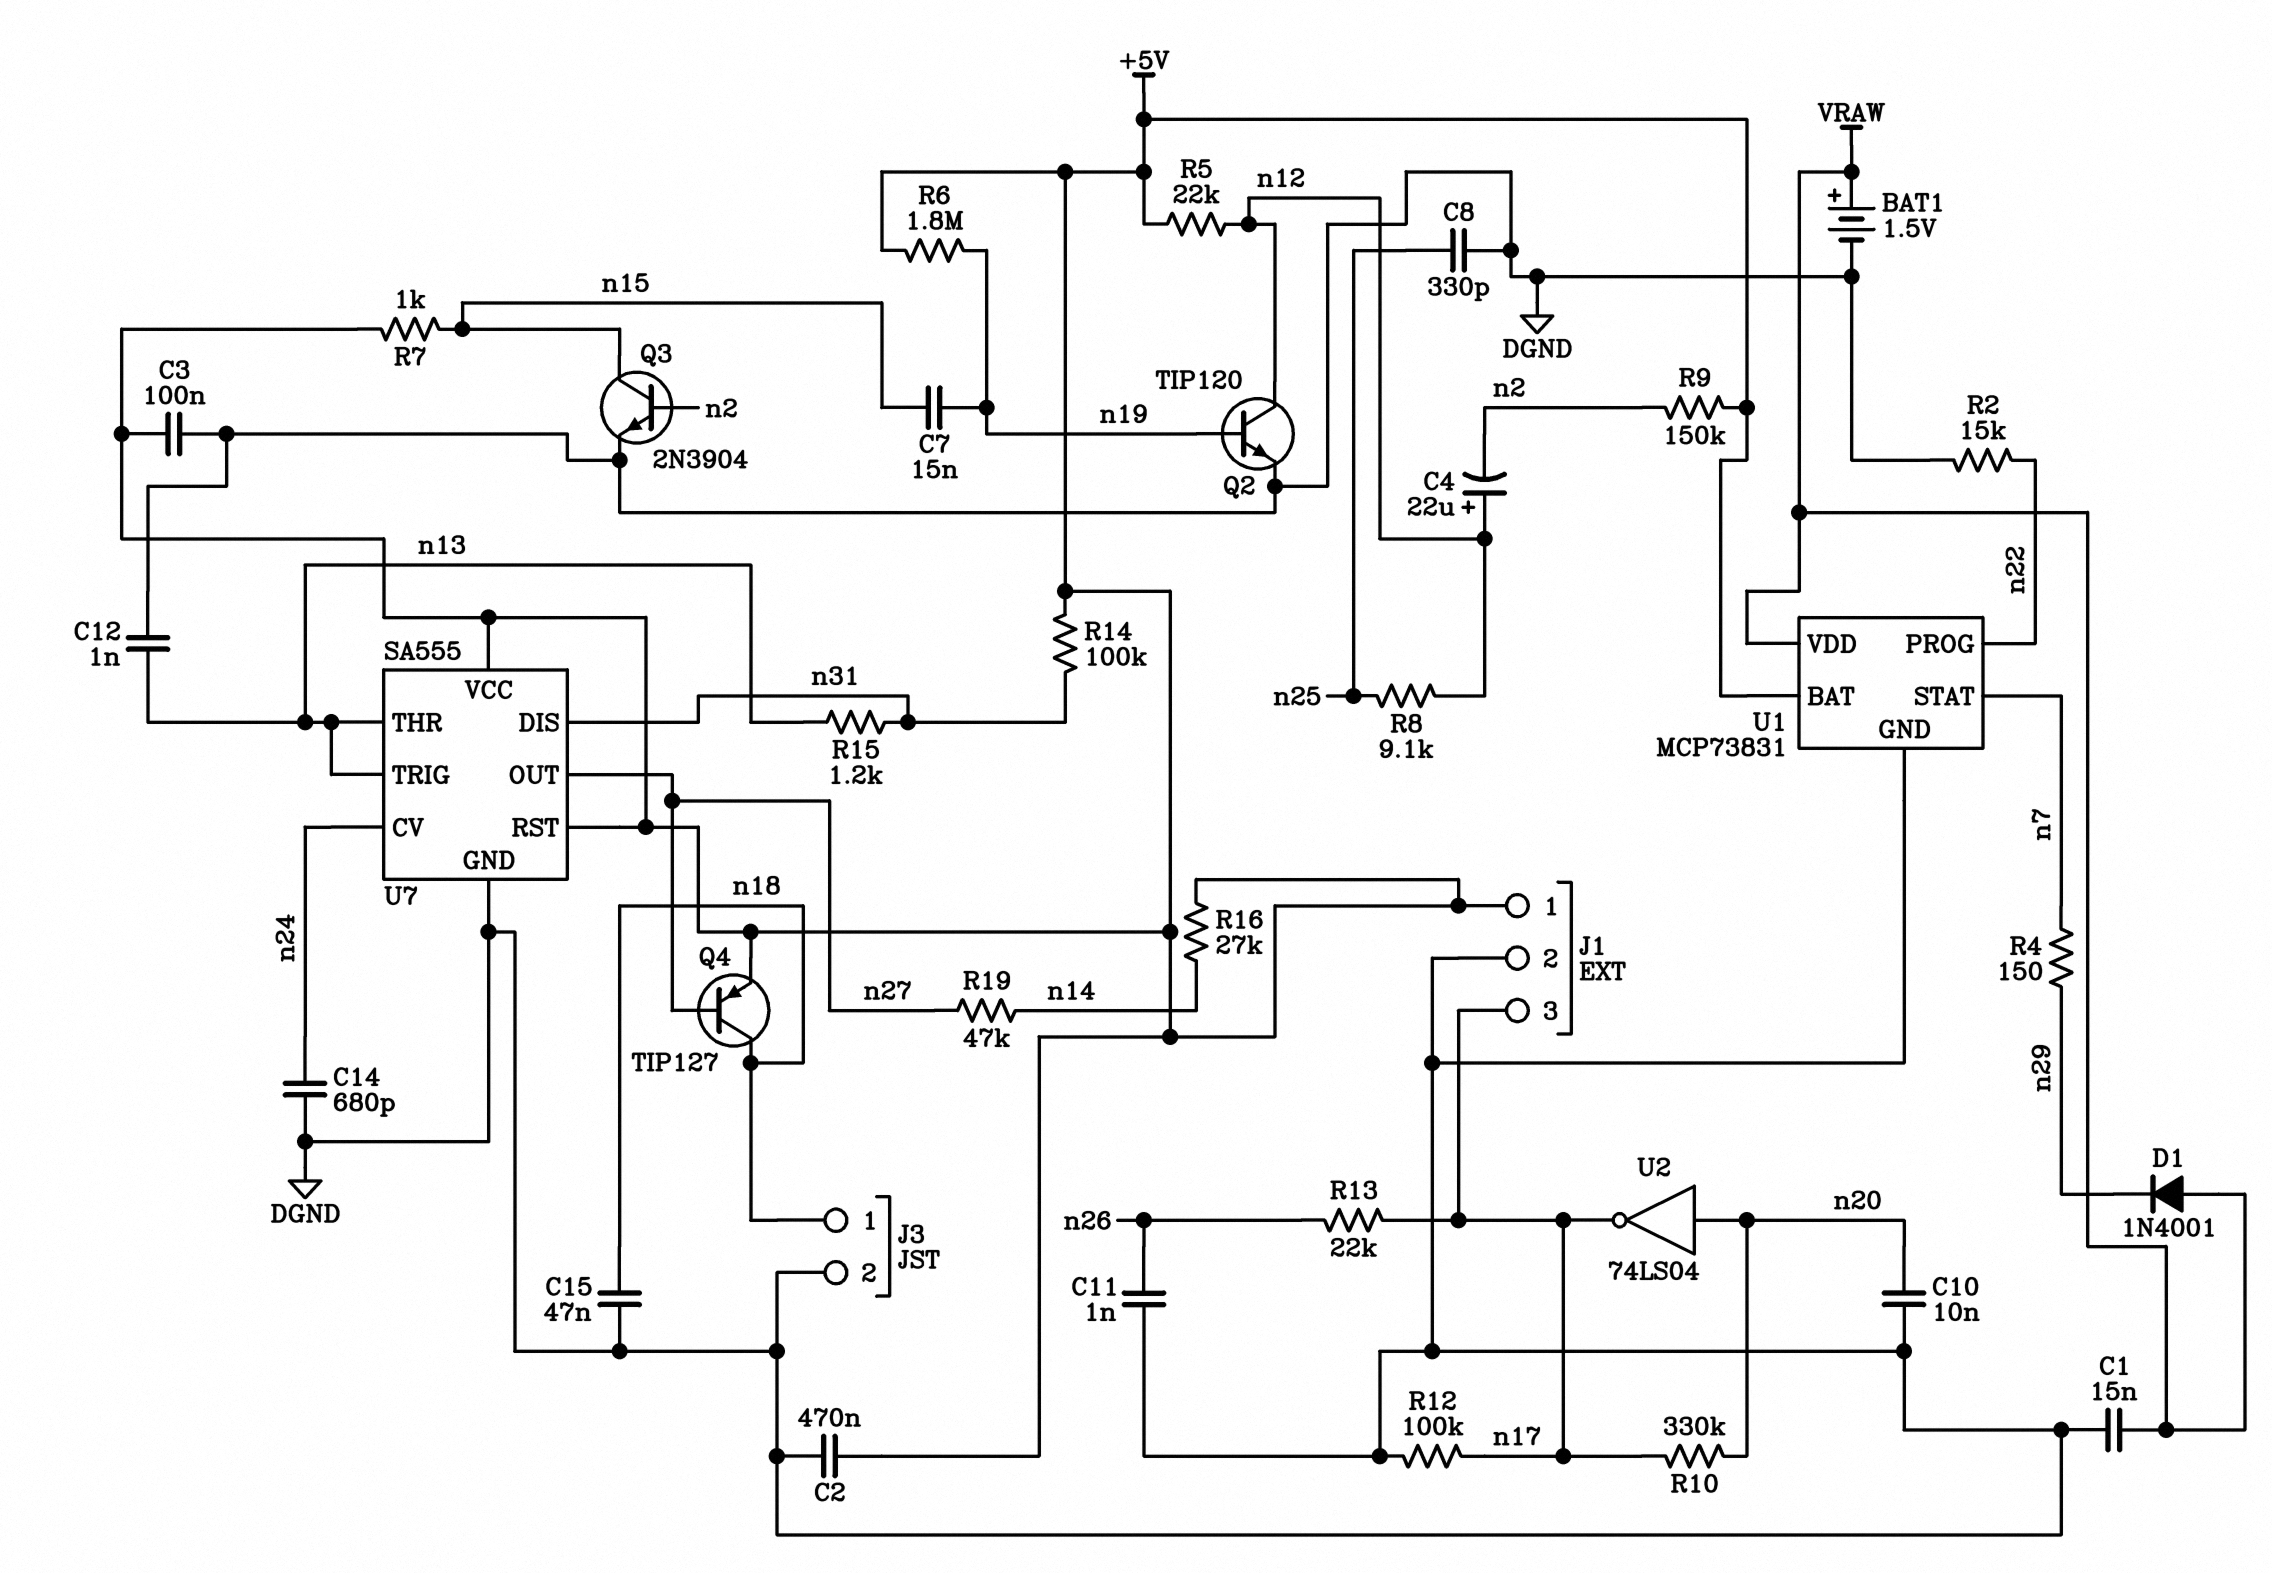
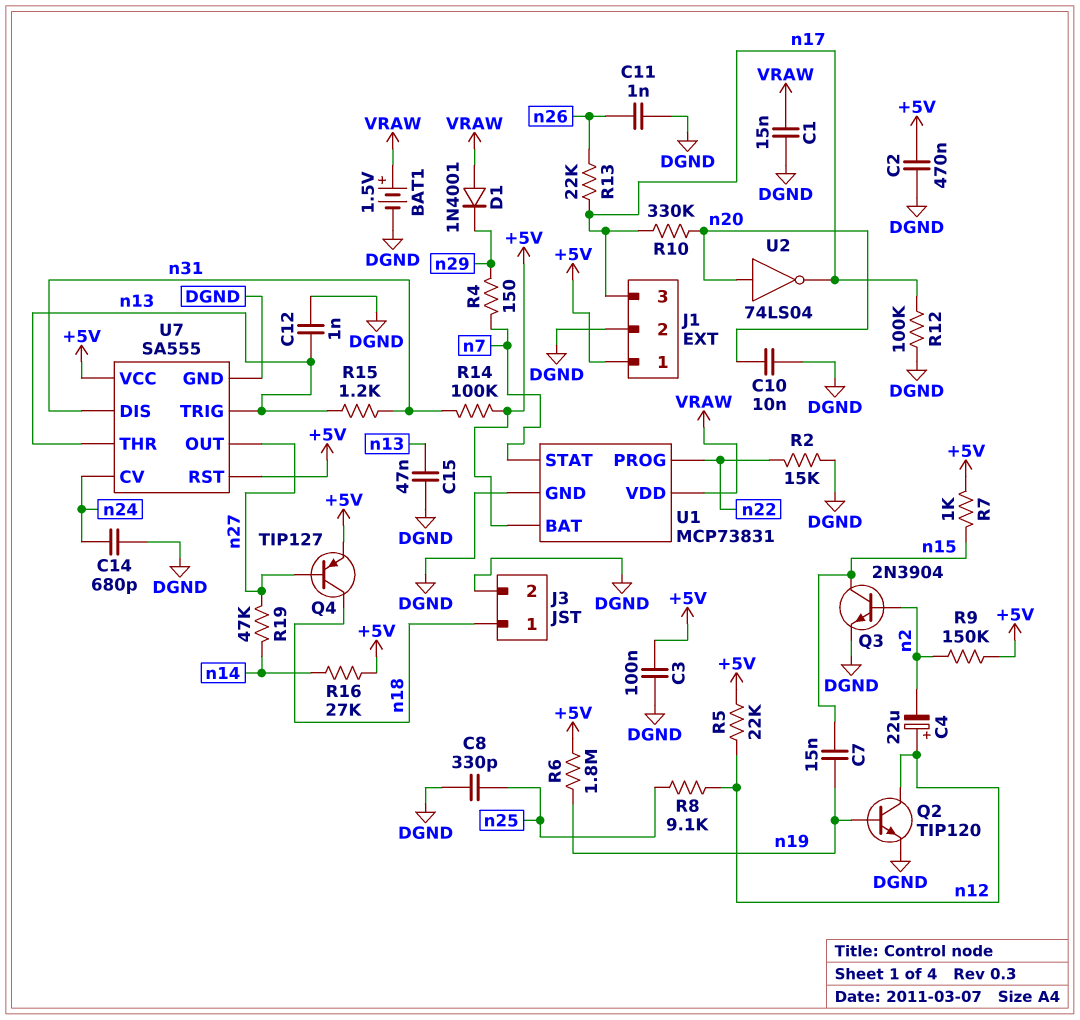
C15: 47nF (DGND, n18) -> 47nF (DGND, n13)

